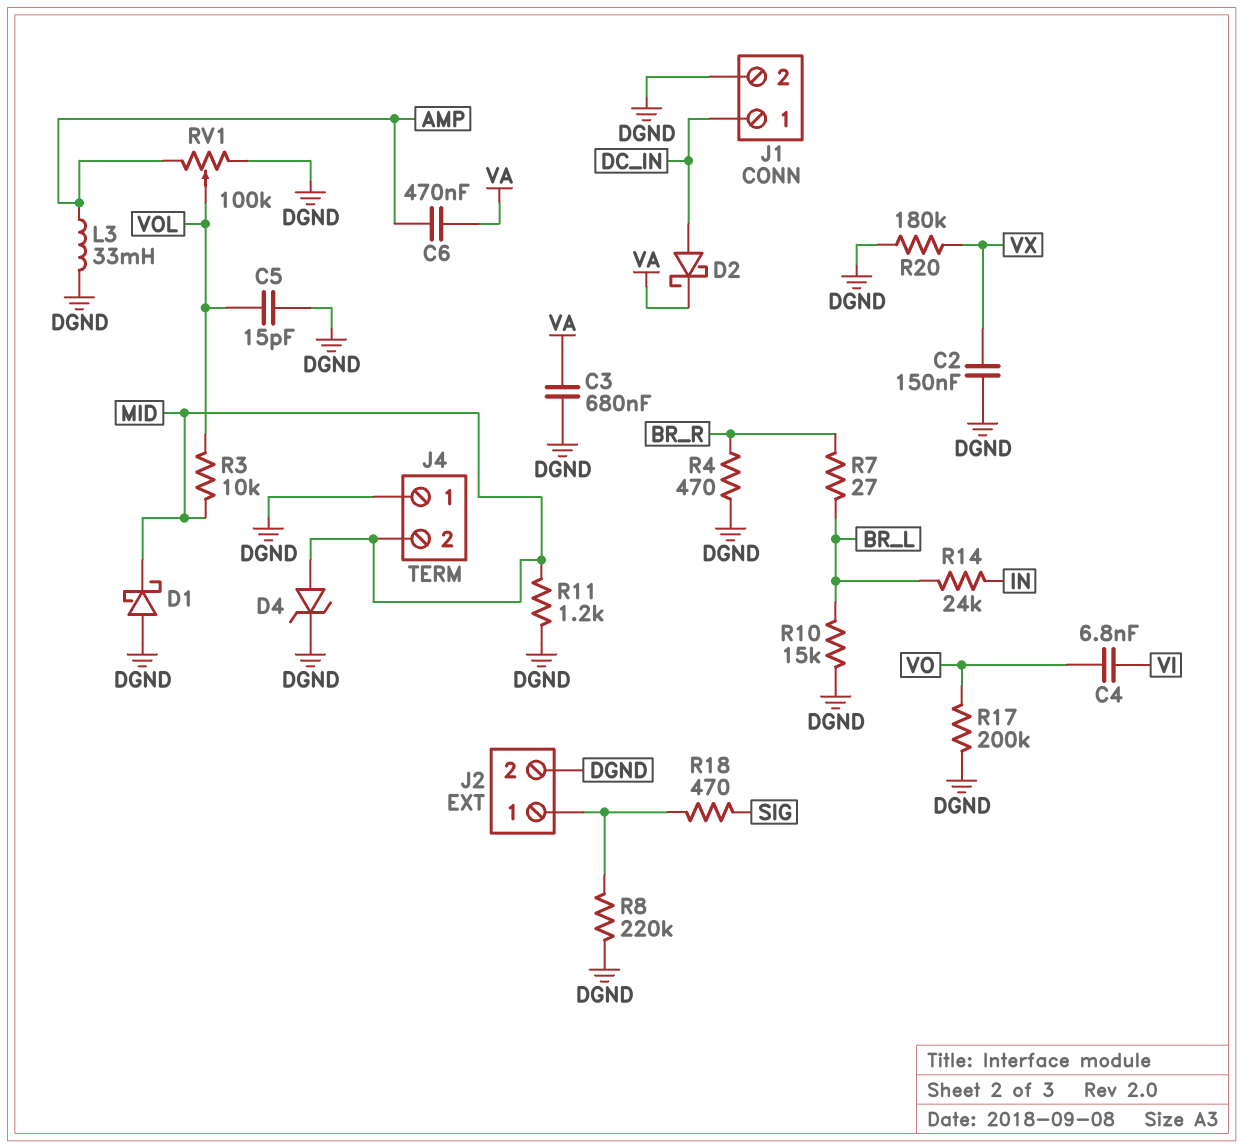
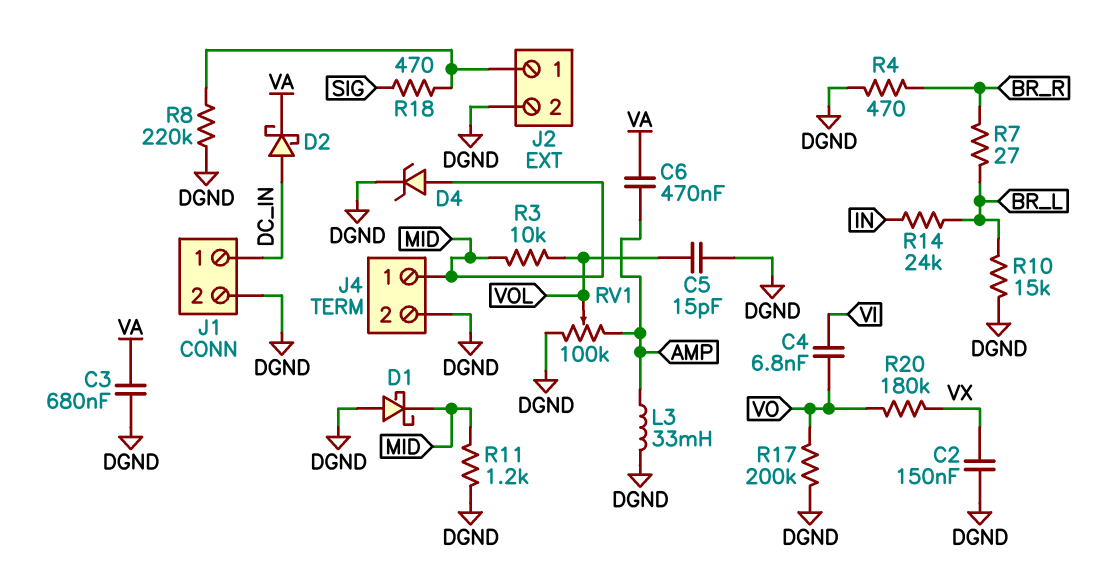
J4 pin 1: DGND -> MID
J4 pin 2: MID -> DGND
R20: 180k (DGND, VX) -> 180k (VO, VX)

